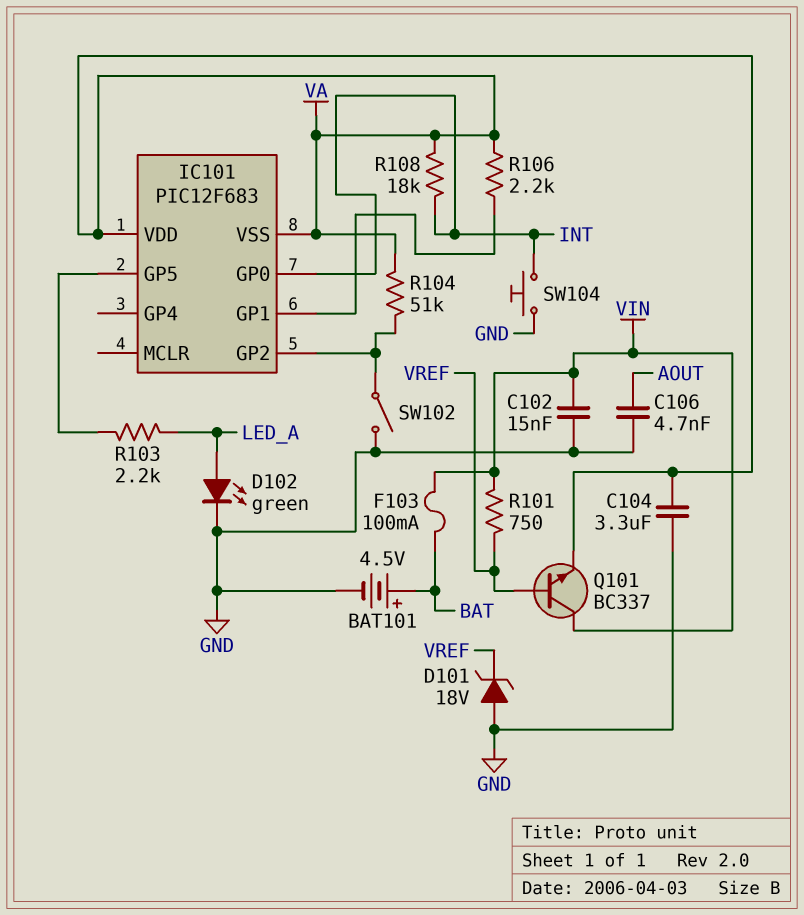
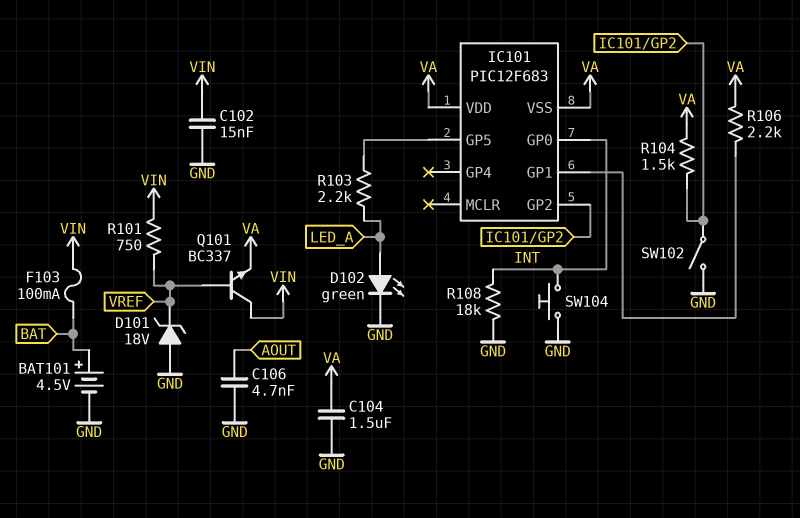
C104: 3.3uF (GND, VA) -> 1.5uF (GND, VA)
R104: 51k (IC101/GP2, VA) -> 1.5k (IC101/GP2, VA)
R108: 18k (INT, VA) -> 18k (GND, INT)

